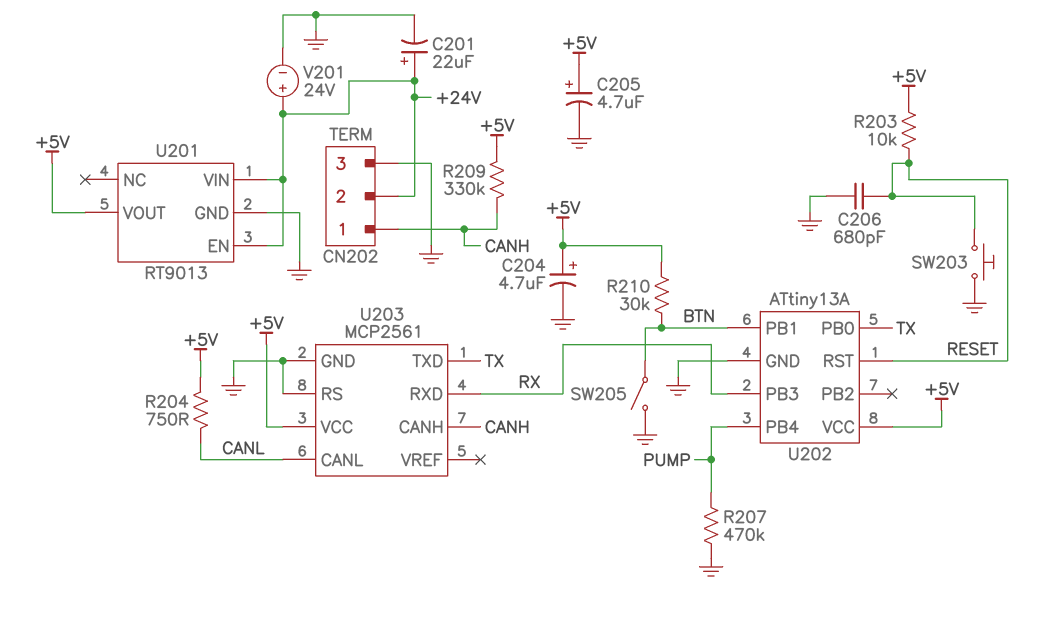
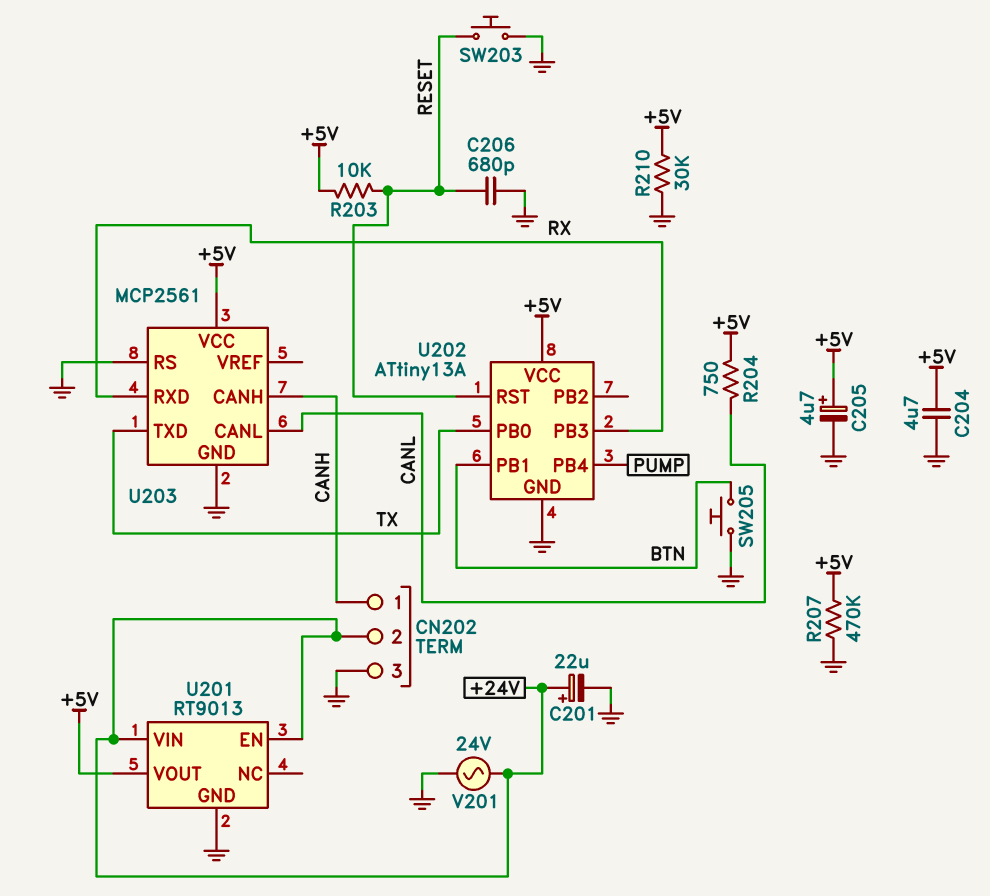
C204: 4.7uF (plus +5V, minus GND) -> 4.7uF (+5V, GND)
R207: 470k (GND, PUMP) -> 470k (+5V, GND)
R209: 330k (+5V, CANH) -> none
R210: 30k (+5V, BTN) -> 30k (+5V, GND)
SW205: switch (BTN, GND) -> button (BTN, GND)
V201: 24V (plus +24V, minus GND) -> AC 24V (+24V, GND)

